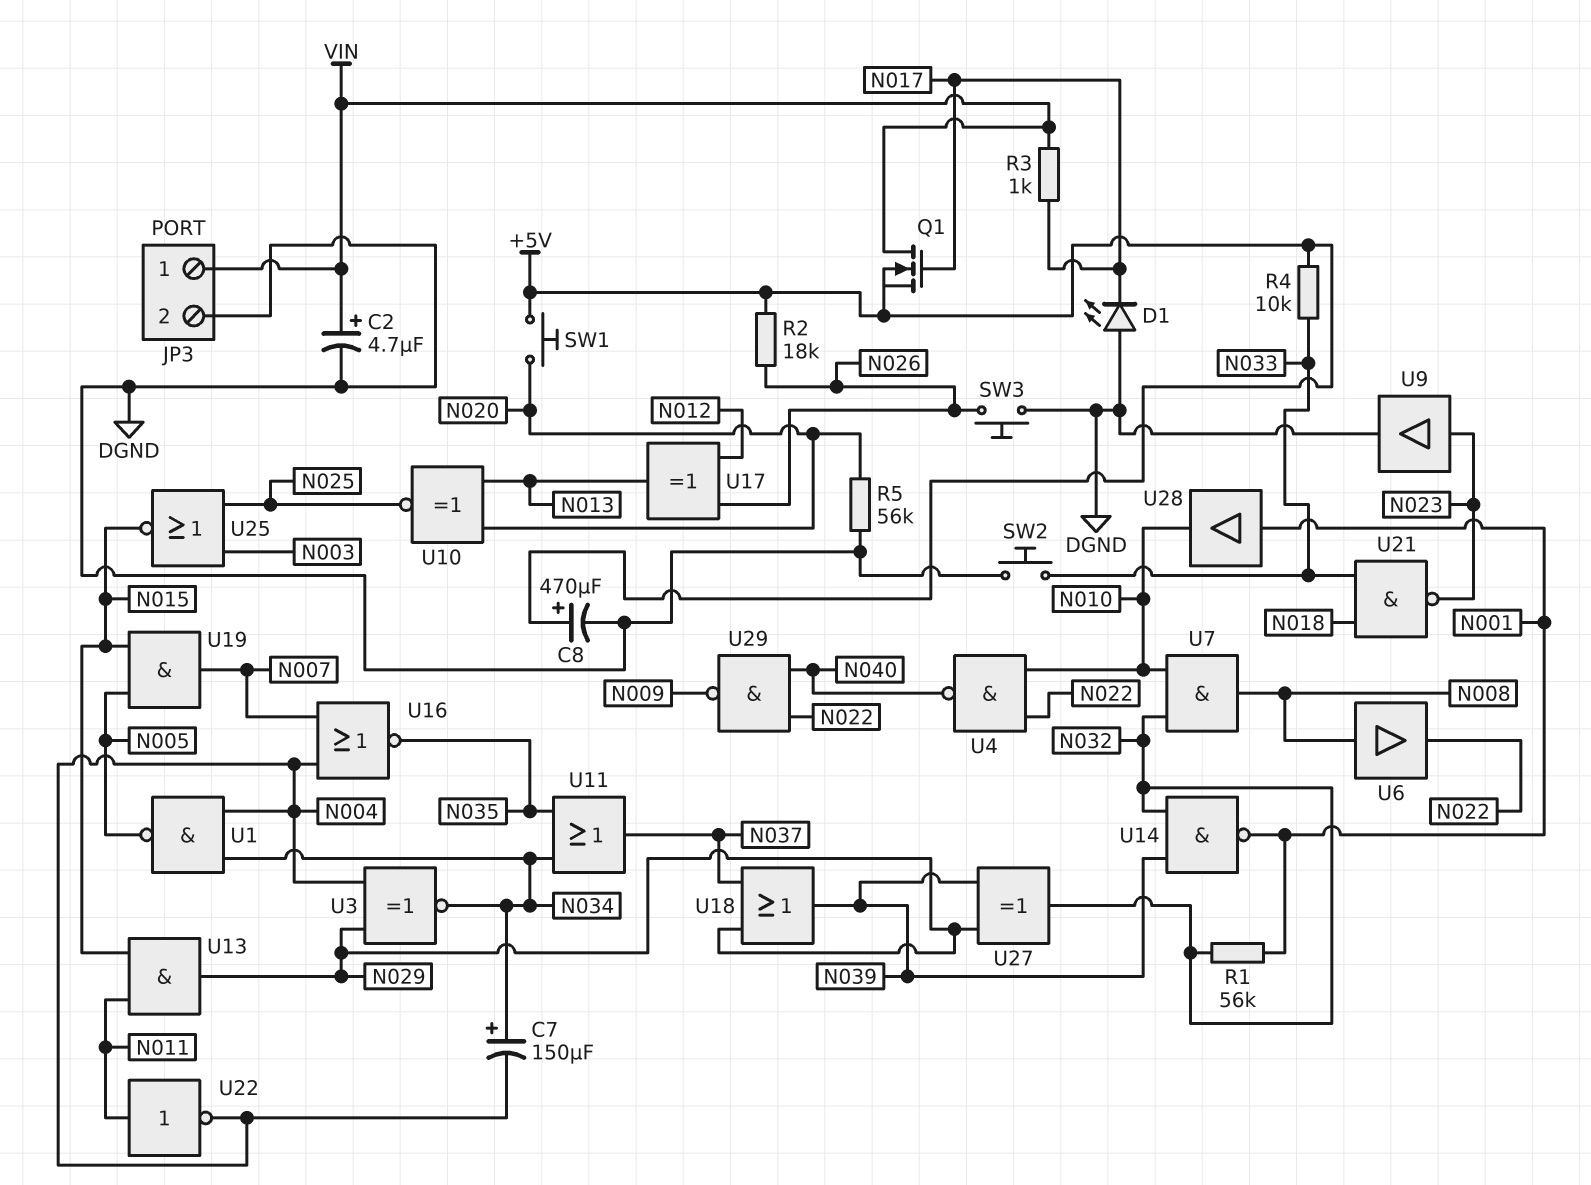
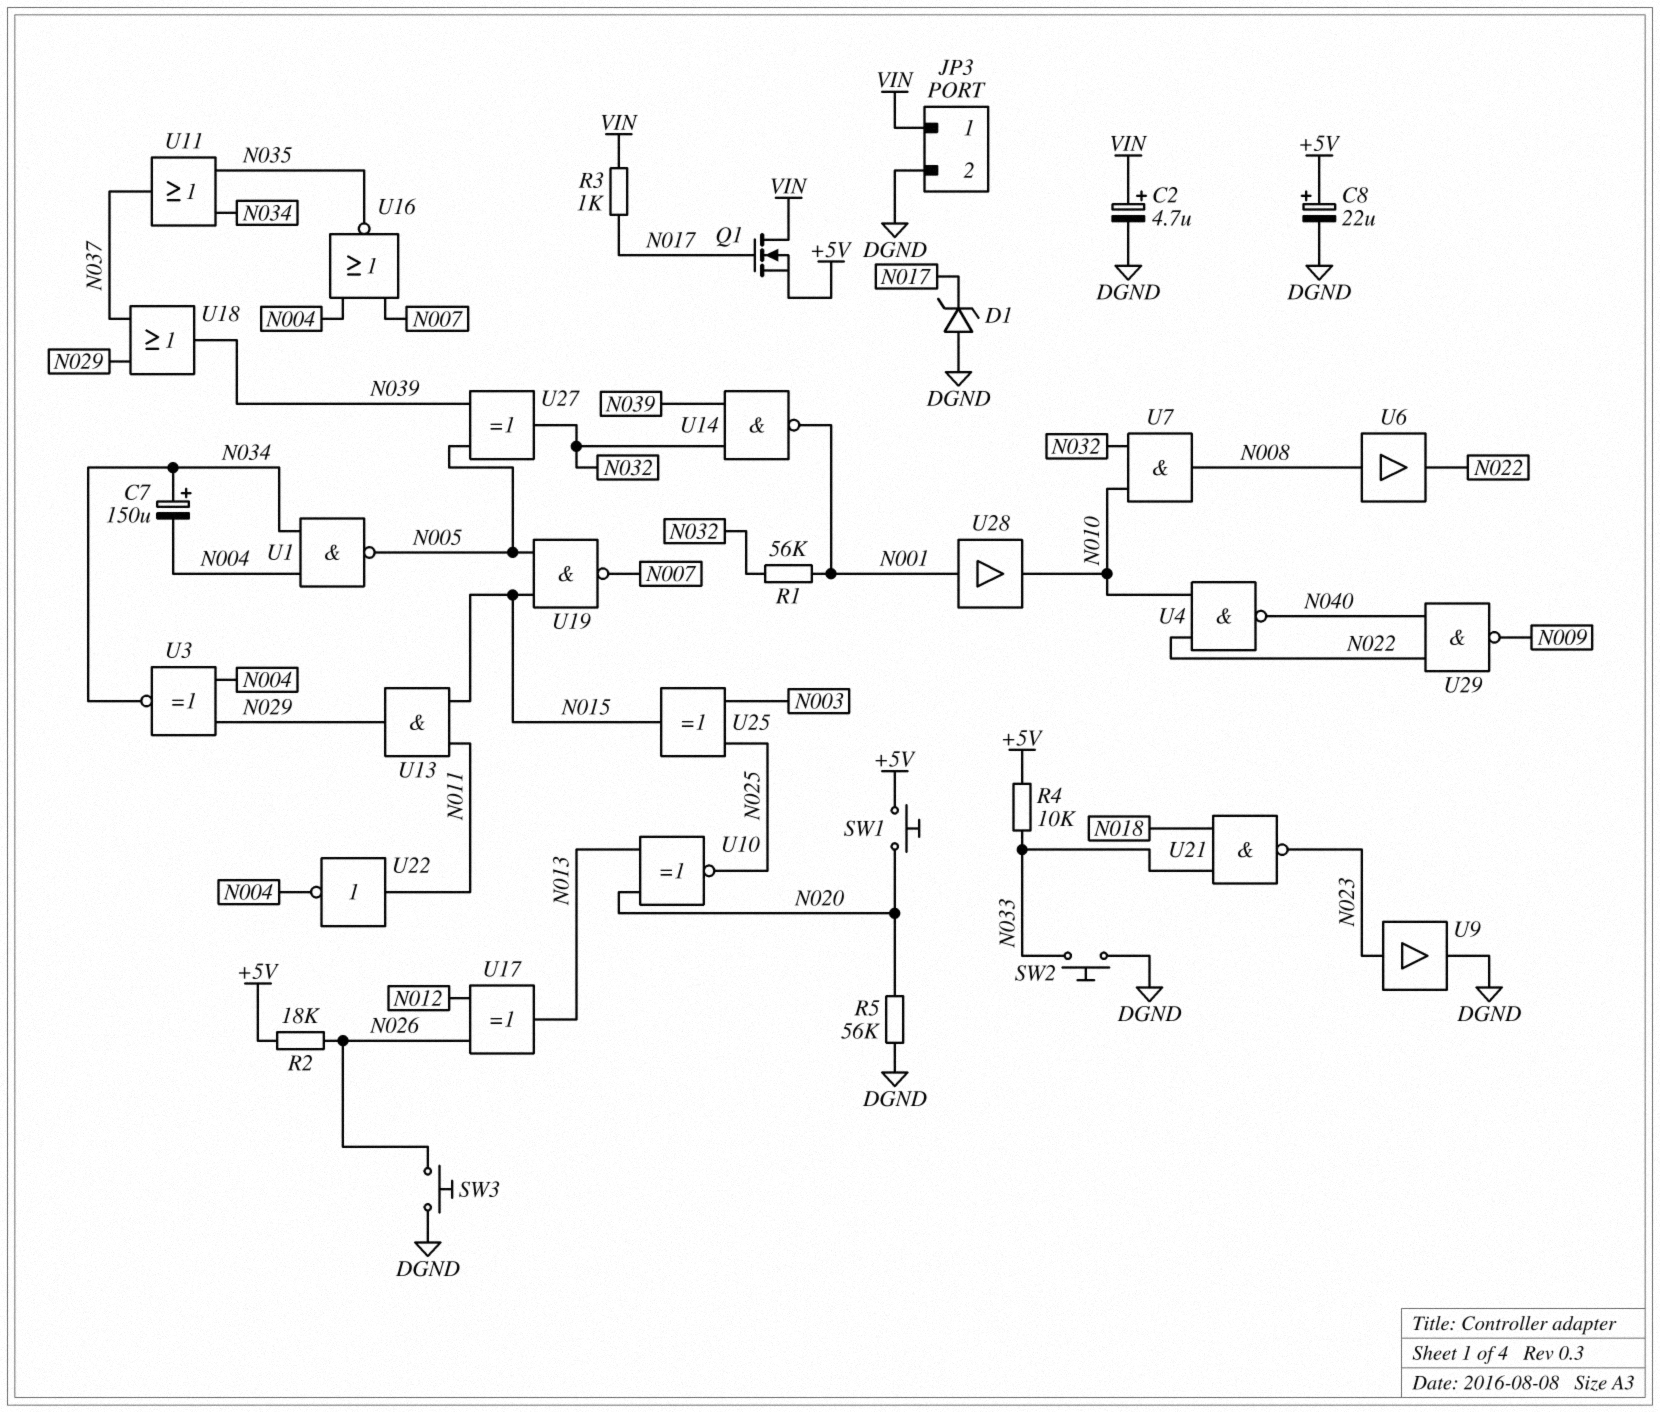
C8: 470uF (plus +5V, minus DGND) -> 22uF (plus +5V, minus DGND)
D1: LED (A DGND, K N017) -> zener (A DGND, K N017)
U19: AND (in N005, in N015, out N007) -> NAND (in N005, in N015, out N007)
U25: NOR (in N003, in N025, out N015) -> XOR (in N003, in N025, out N015)
U27: XOR (in N029, in N039, out N032) -> XOR (in N005, in N039, out N032)

